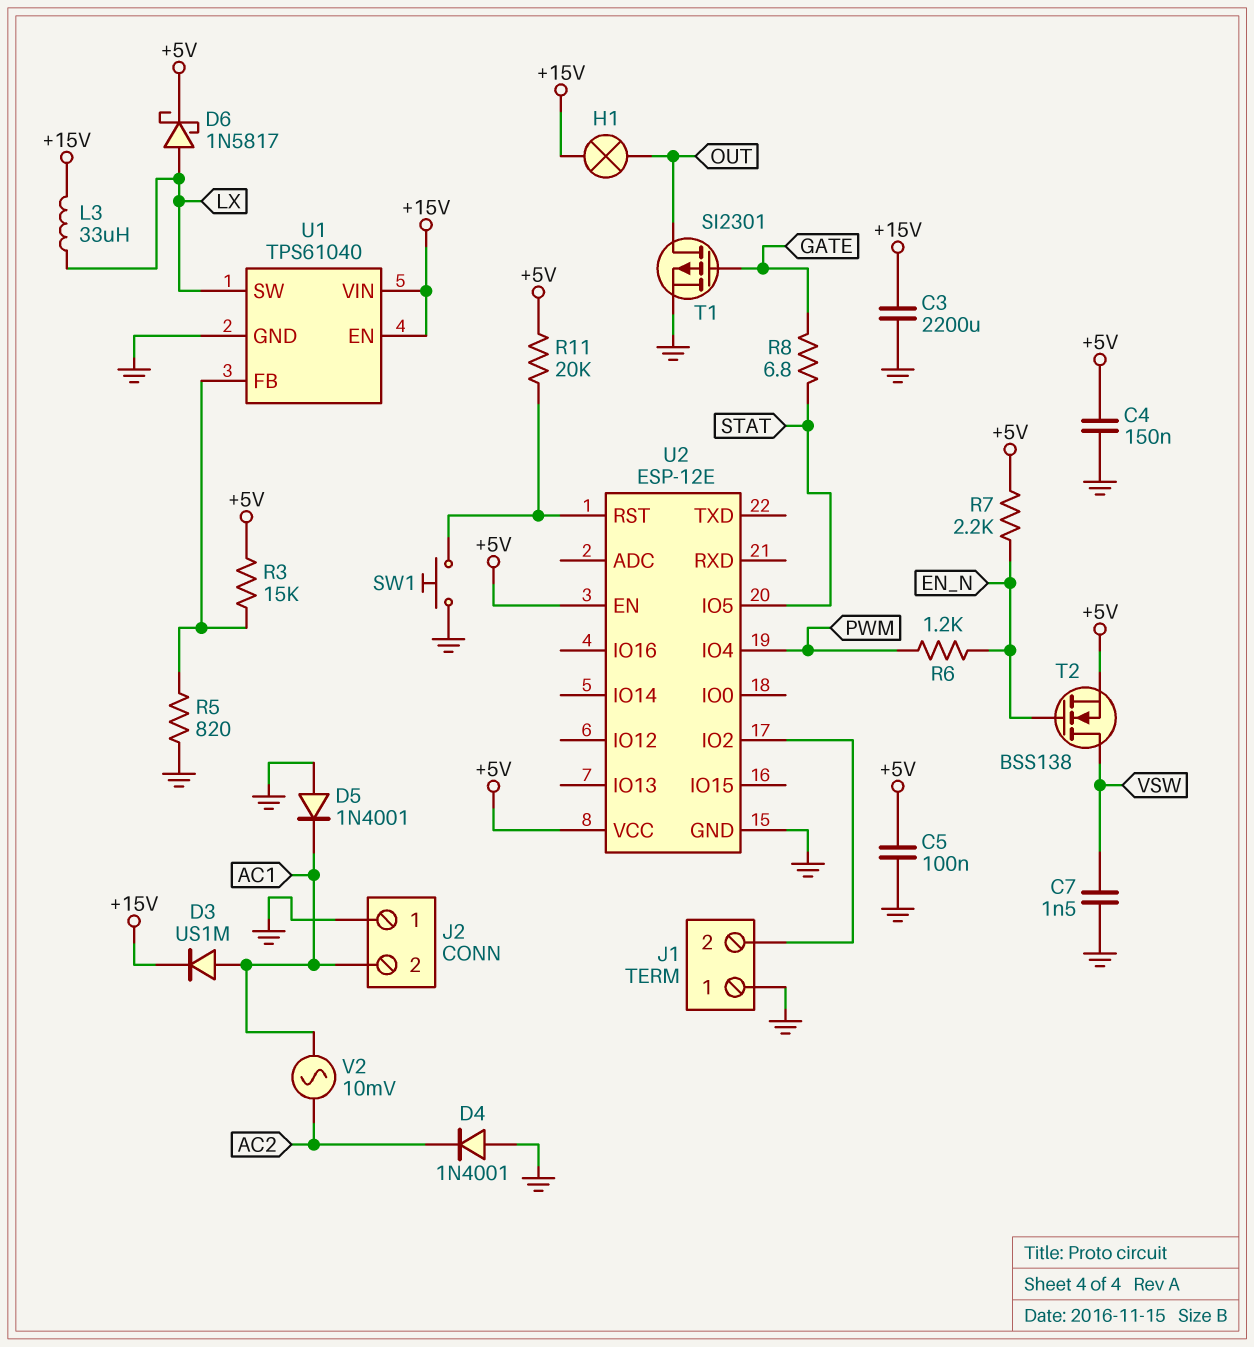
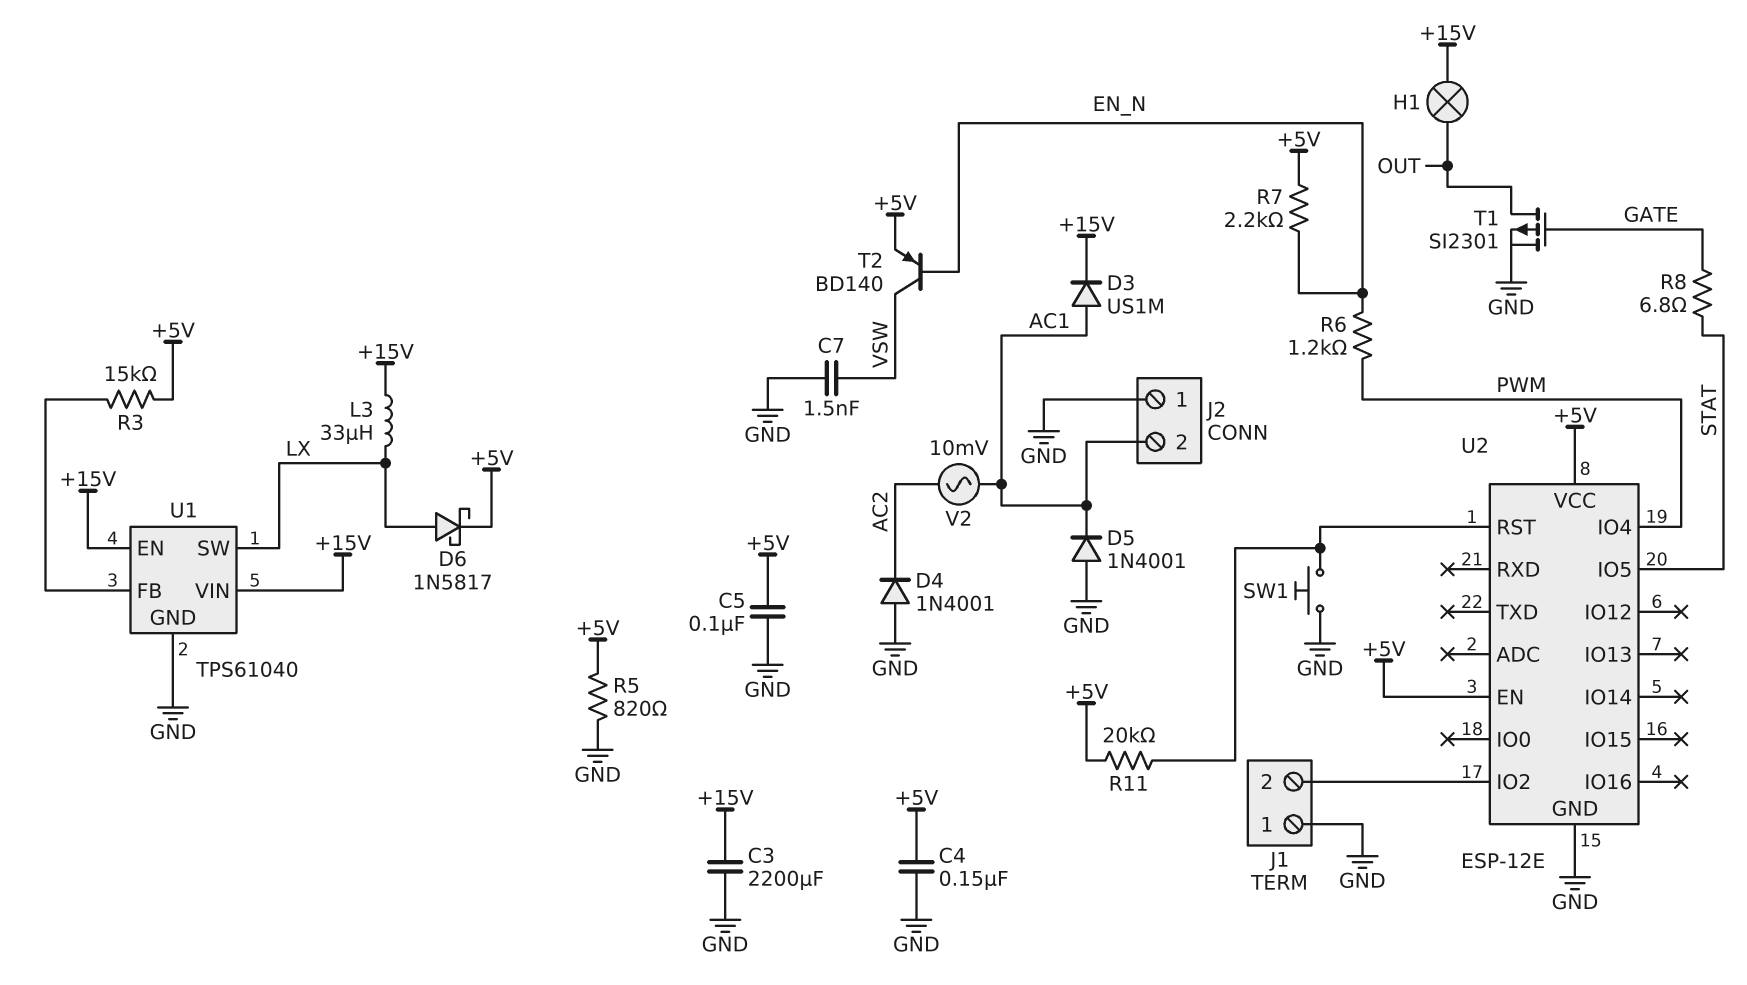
R5: 820 (GND, U1/FB) -> 820 (+5V, GND)
T2: NMOS BSS138 (G EN_N, D VSW, S +5V) -> PNP BD140 (B EN_N, C VSW, E +5V)

